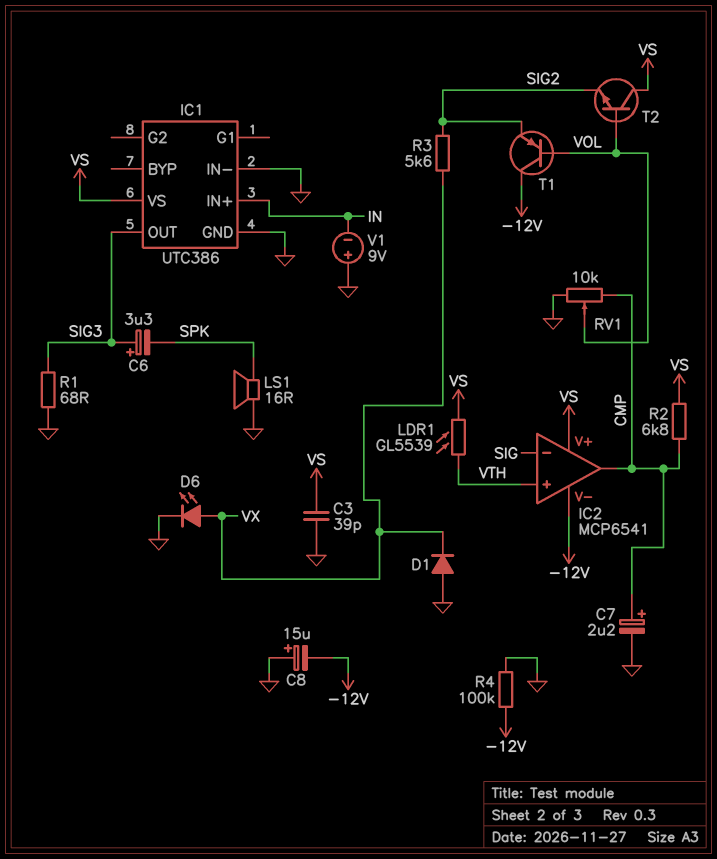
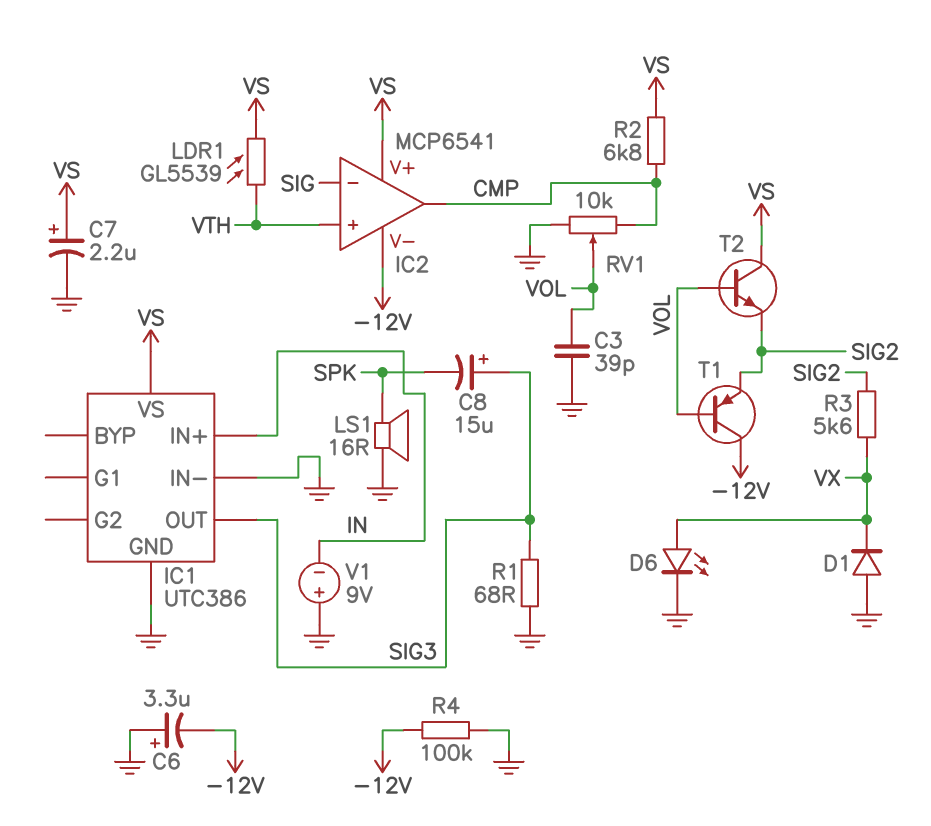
C3: 39pF (GND, VS) -> 39pF (GND, VOL)
C6: 3.3uF (plus SIG3, minus SPK) -> 3.3uF (plus GND, minus -12V)
C7: 2.2uF (plus CMP, minus GND) -> 2.2uF (plus VS, minus GND)
C8: 15uF (plus GND, minus -12V) -> 15uF (plus SIG3, minus SPK)

